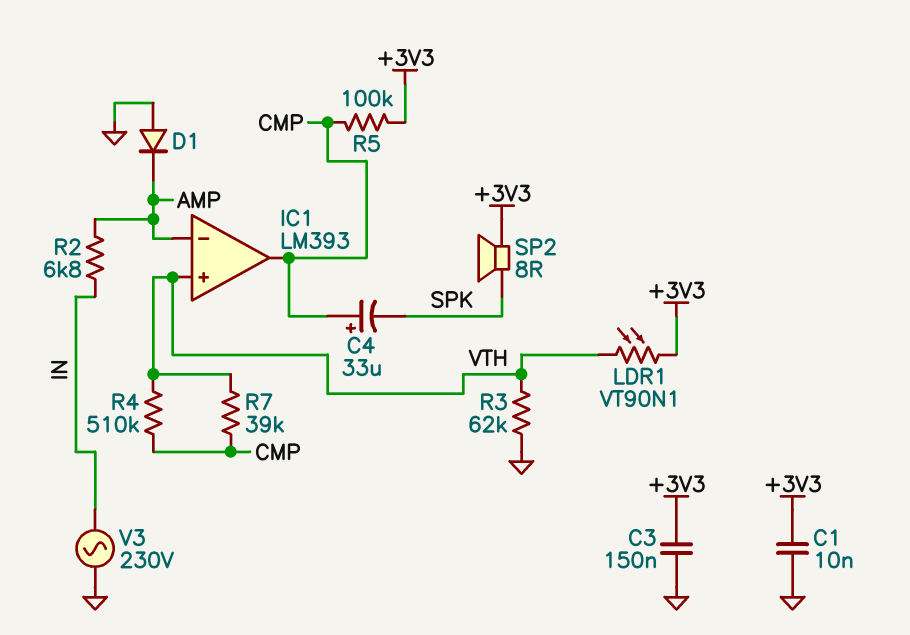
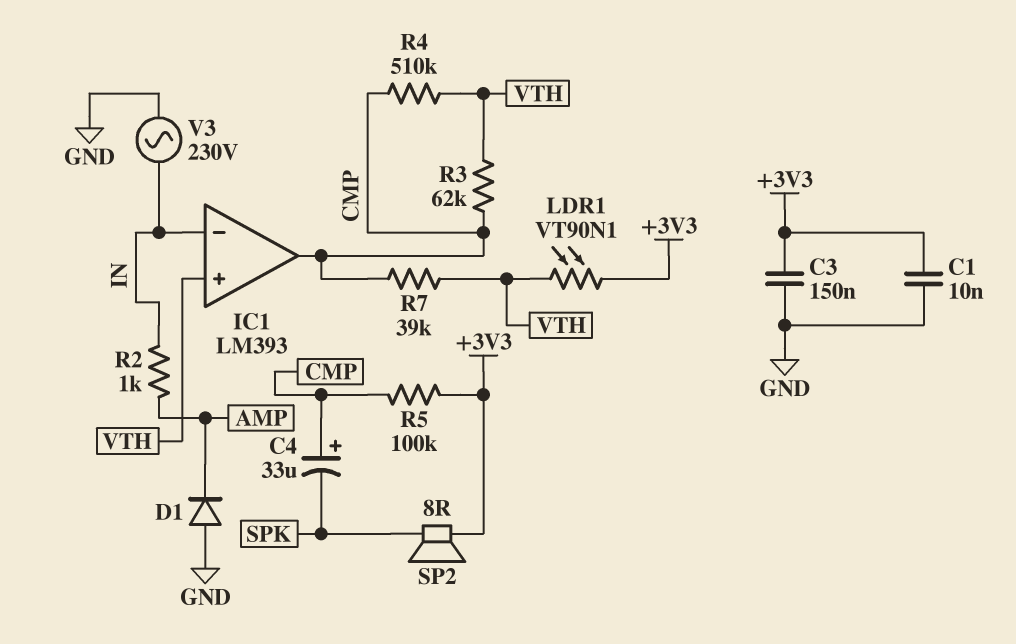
IC1 pin in-: AMP -> IN
R2: 6.8k (AMP, IN) -> 1k (AMP, IN)
R3: 62k (GND, VTH) -> 62k (CMP, VTH)

